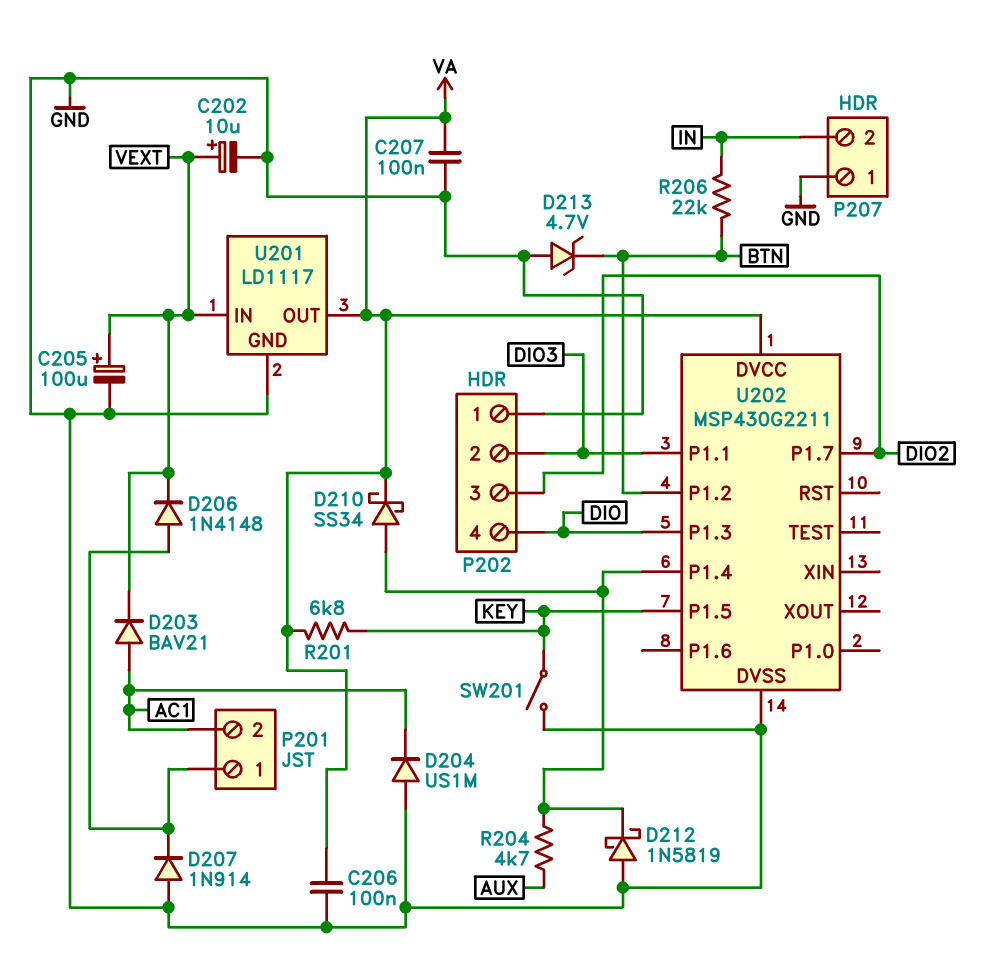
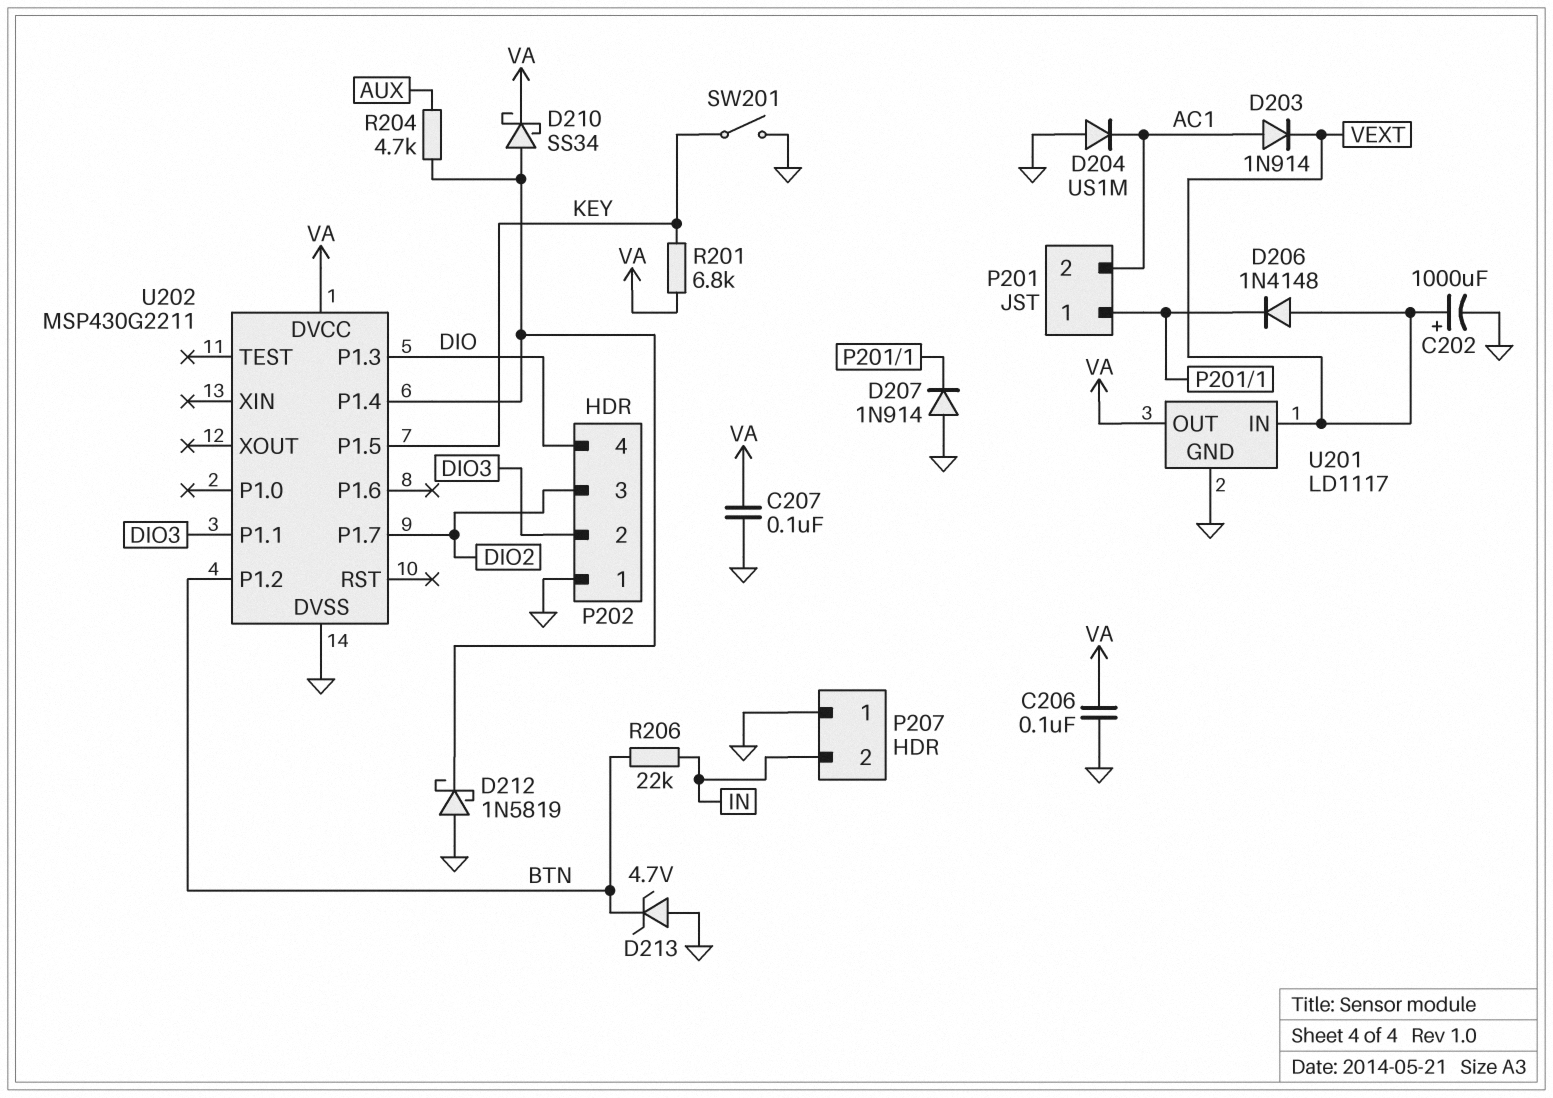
C202: 10uF (plus VEXT, minus GND) -> 1000uF (plus VEXT, minus GND)
C205: 100uF (plus VEXT, minus GND) -> none
D203: diode BAV21 (A AC1, K VEXT) -> diode 1N914 (A AC1, K VEXT)
D206: diode 1N4148 (A P201/1, K VEXT) -> diode 1N4148 (A VEXT, K P201/1)

